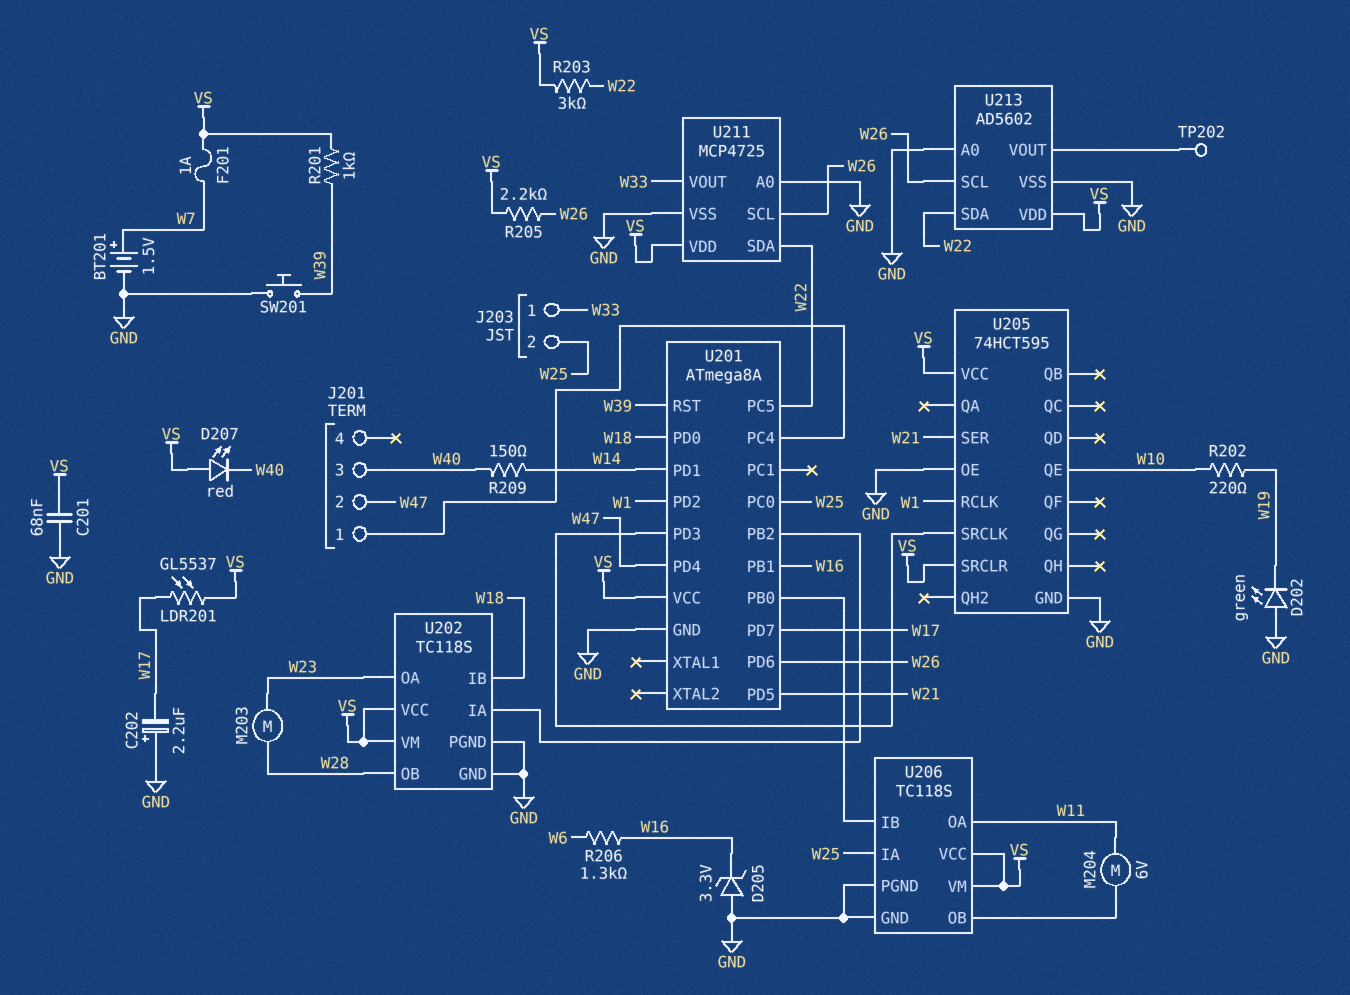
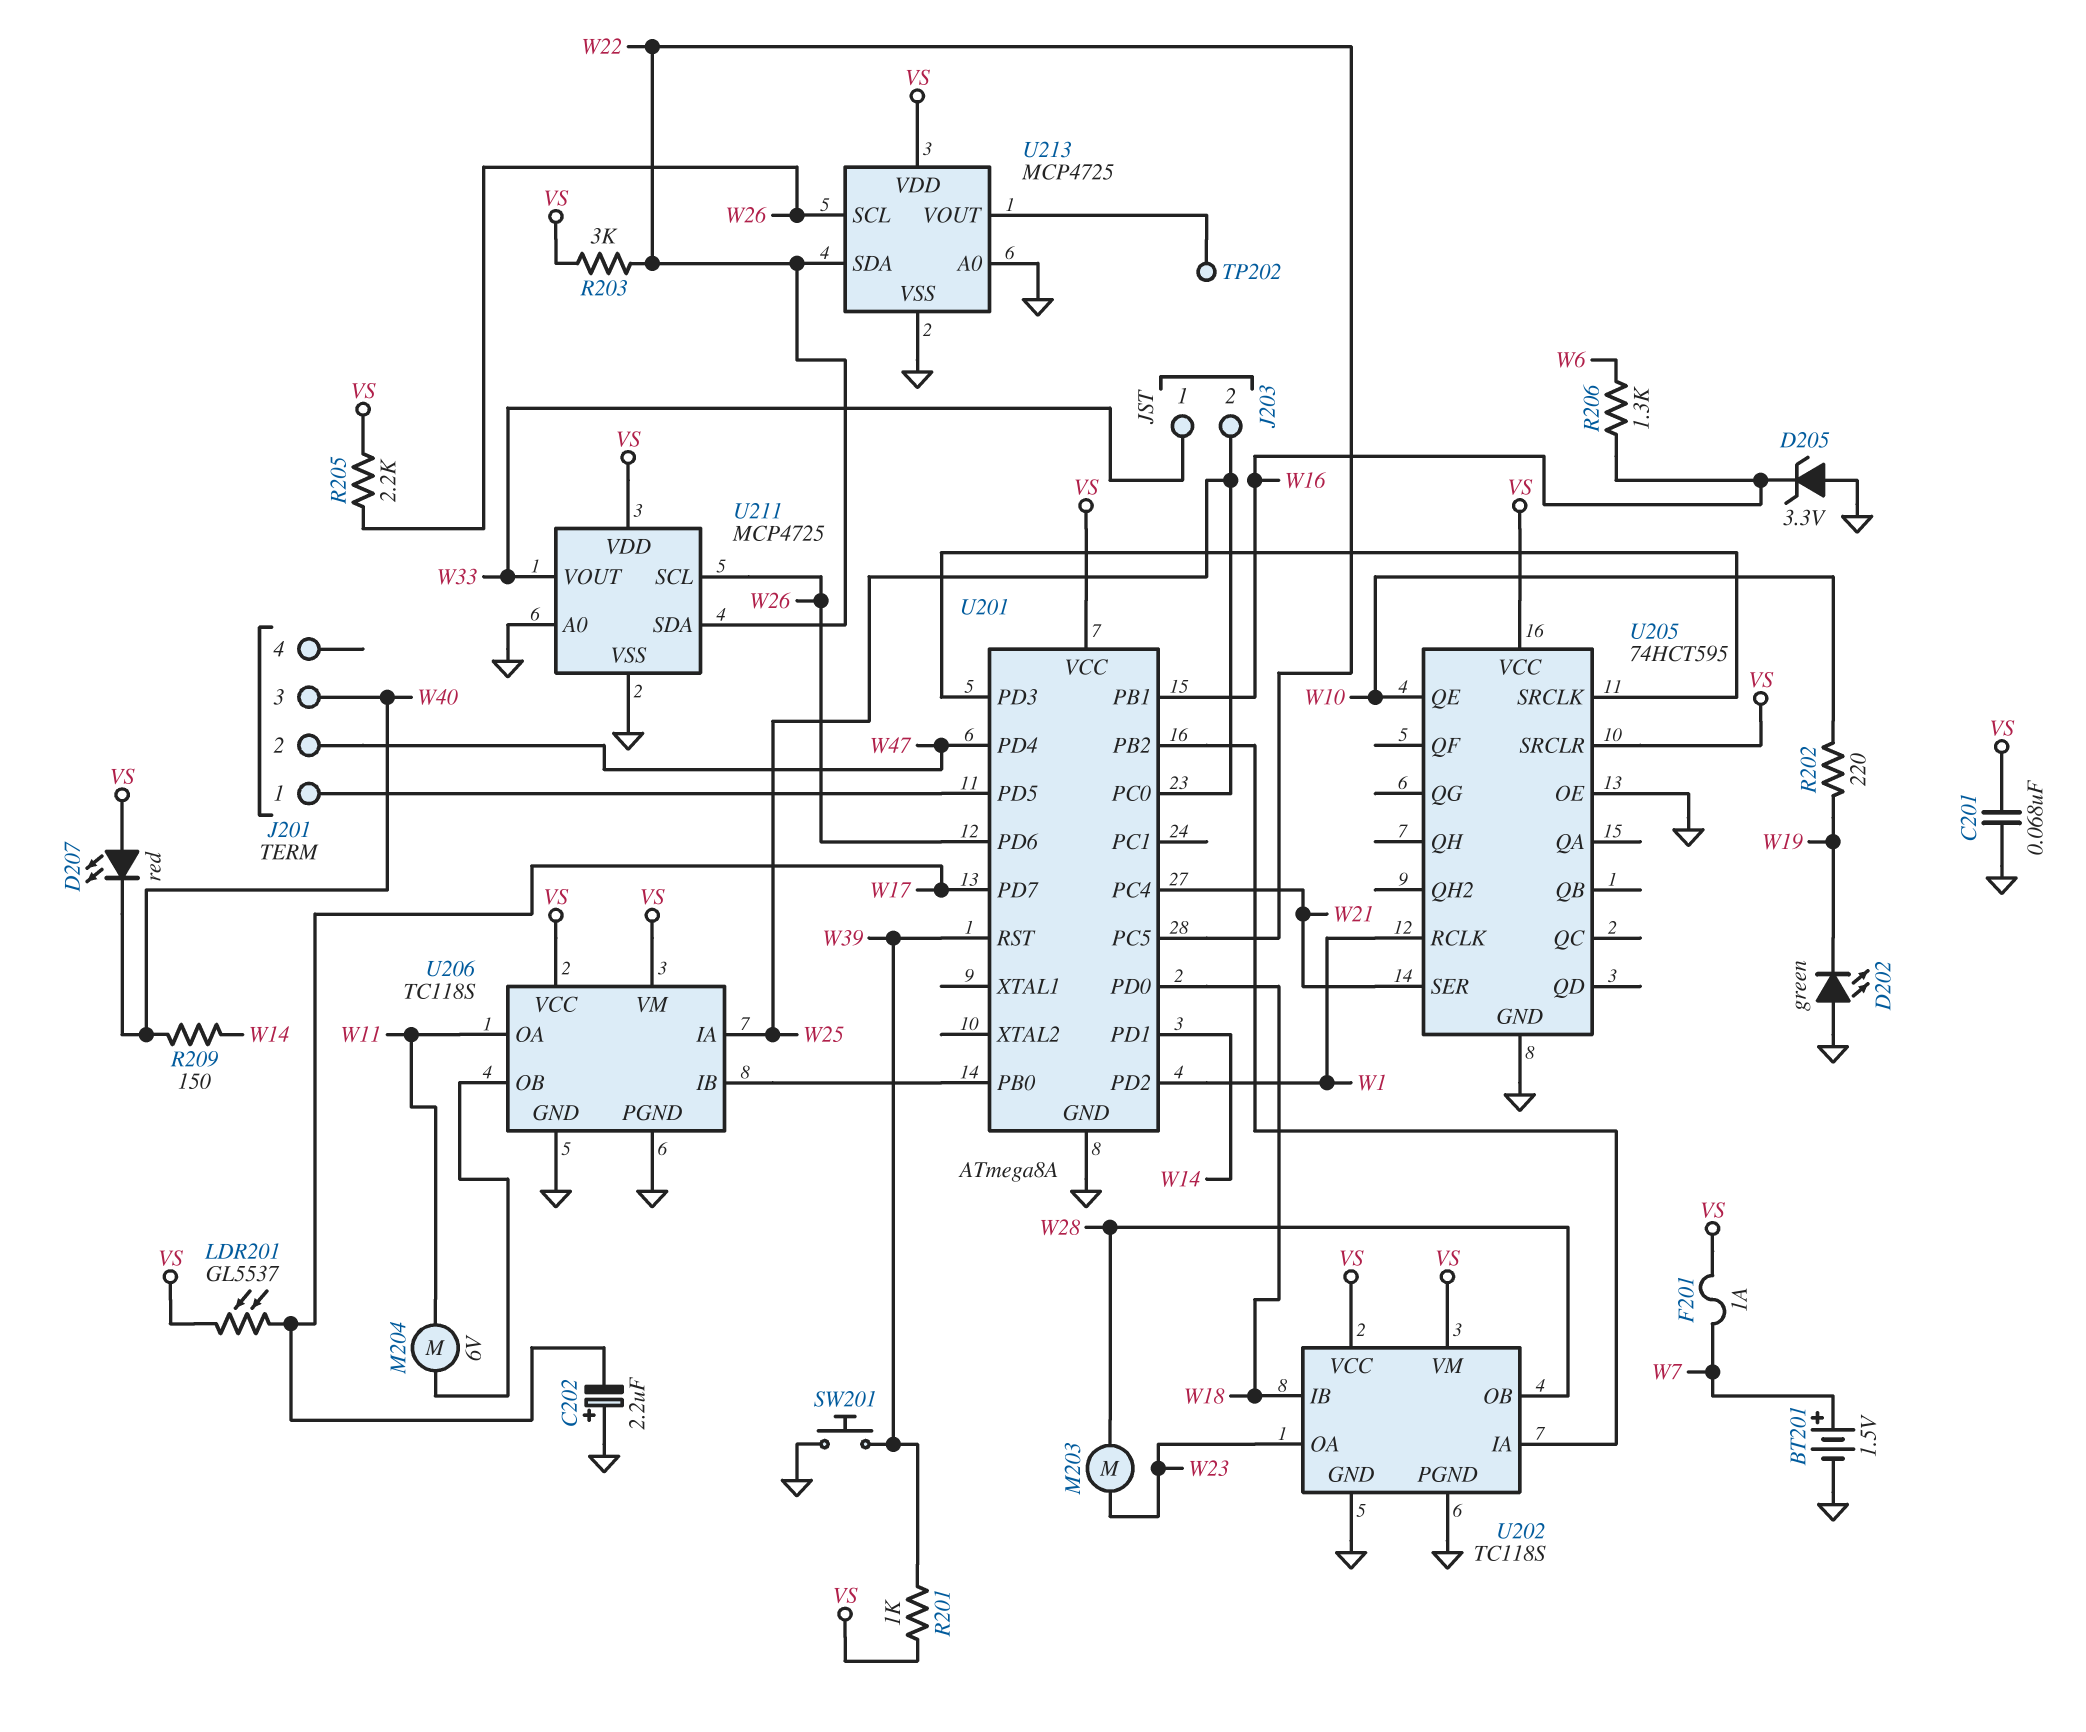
U201 pin PC4: J201/1 -> W21
U201 pin PD5: W21 -> J201/1
U213: AD5602 -> MCP4725

